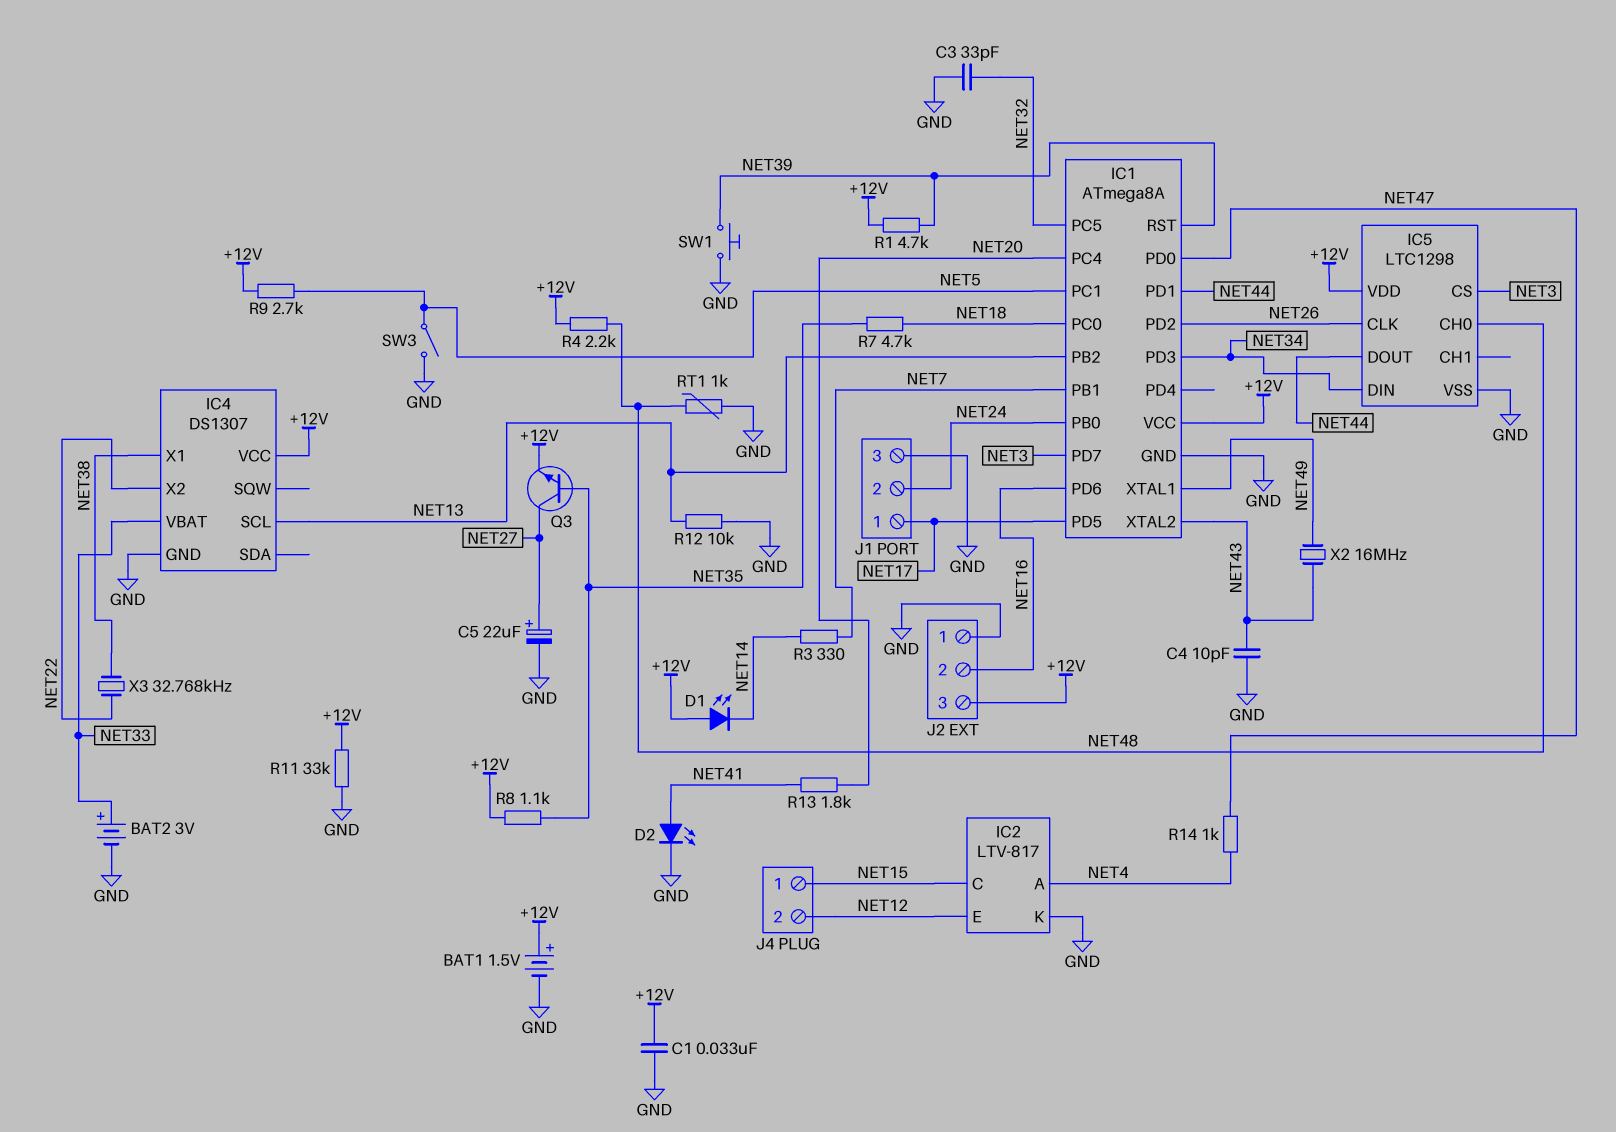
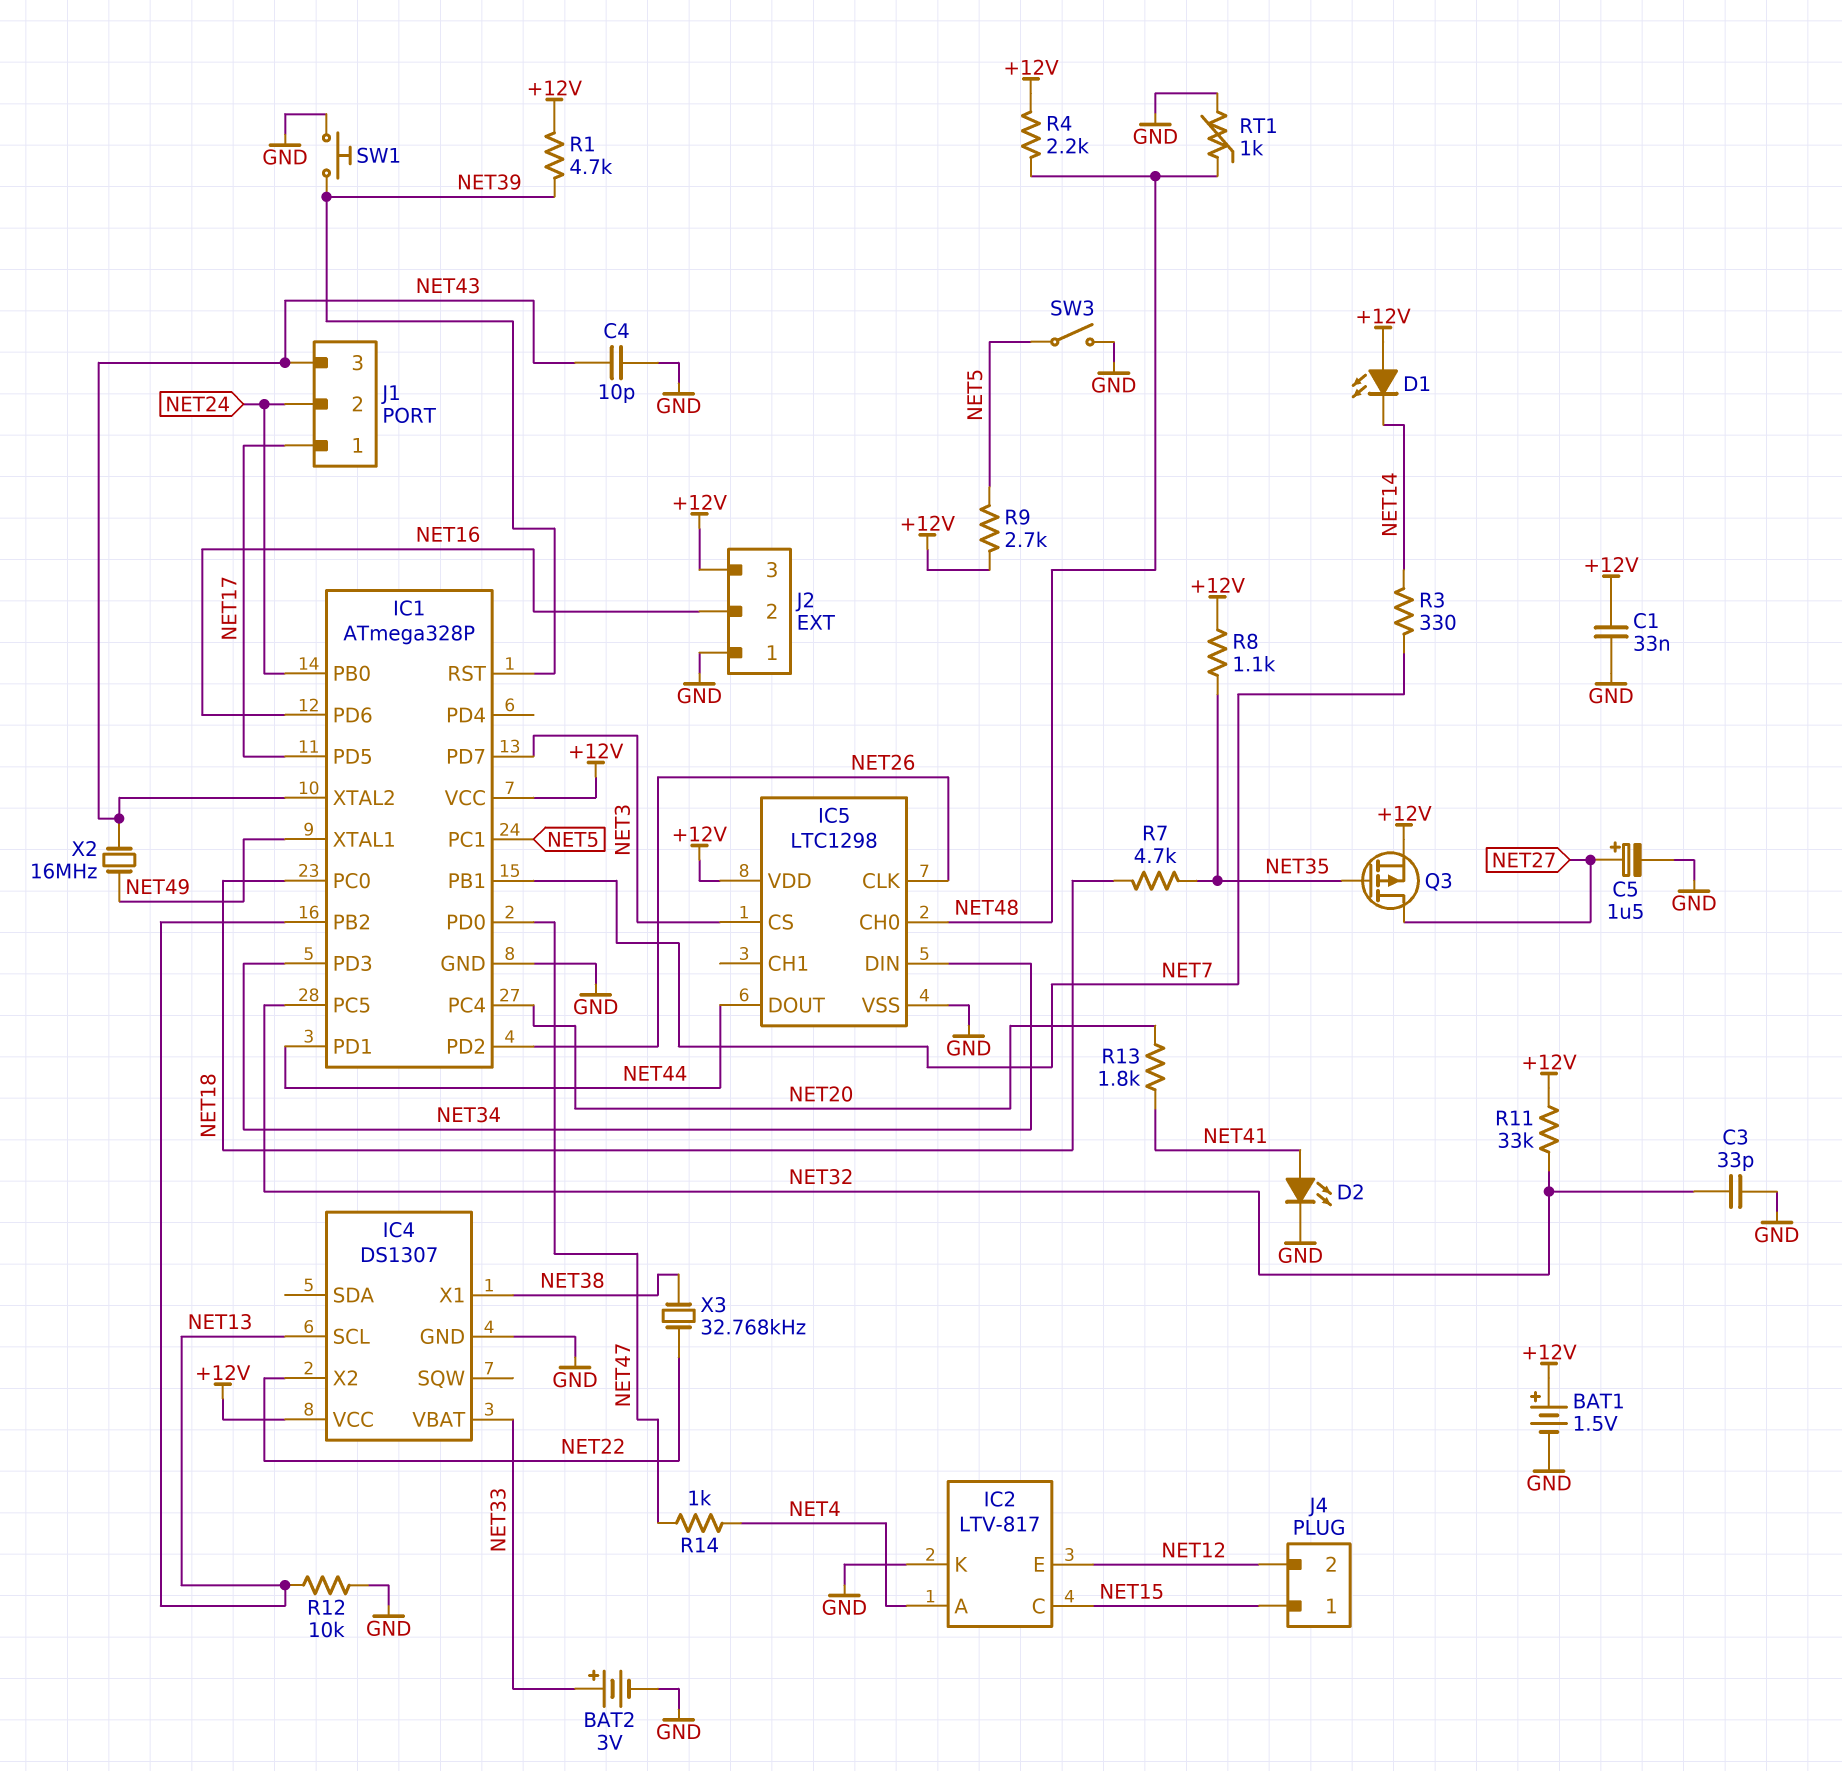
C5: 22uF (plus NET27, minus GND) -> 1.5uF (plus NET27, minus GND)
IC1: ATmega8A -> ATmega328P
J1 pin 3: GND -> NET43
Q3: NPN (B NET35, C NET27, E +12V) -> PMOS (G NET35, D NET27, S +12V)
R11: 33k (+12V, GND) -> 33k (+12V, NET32)

